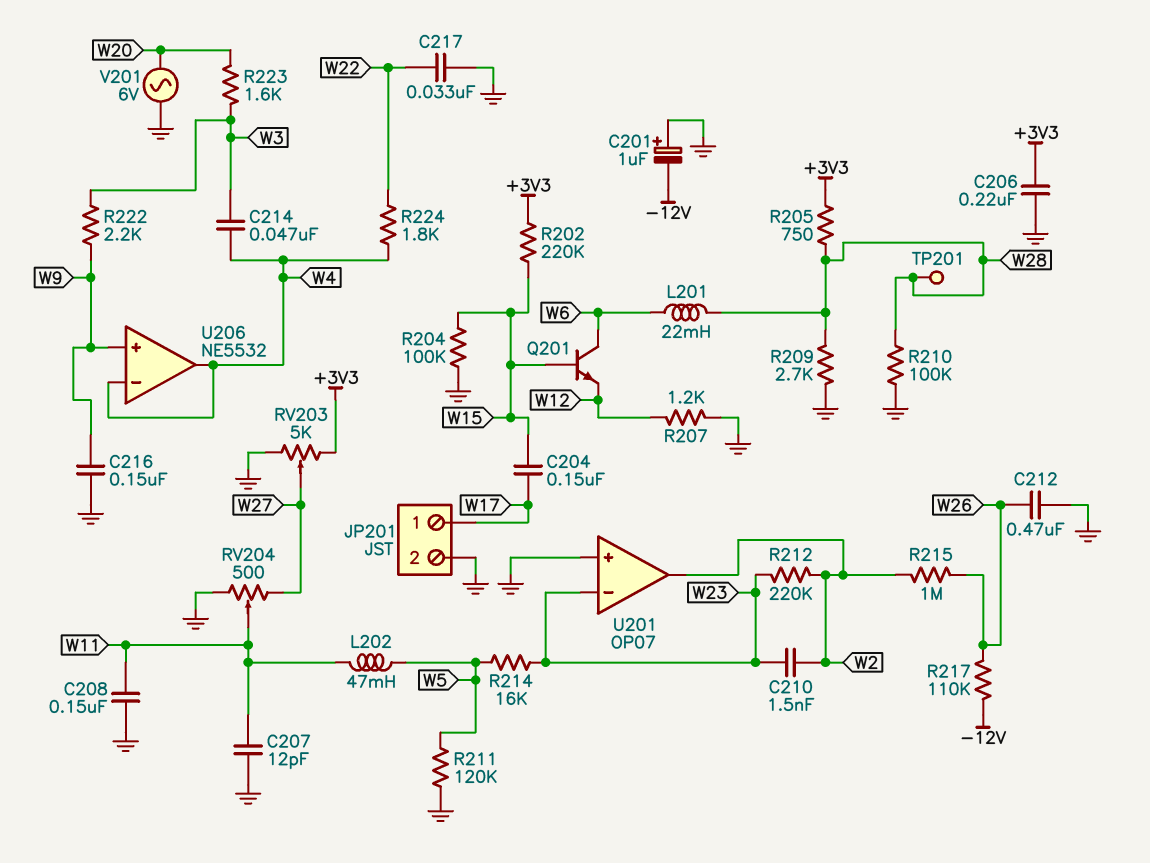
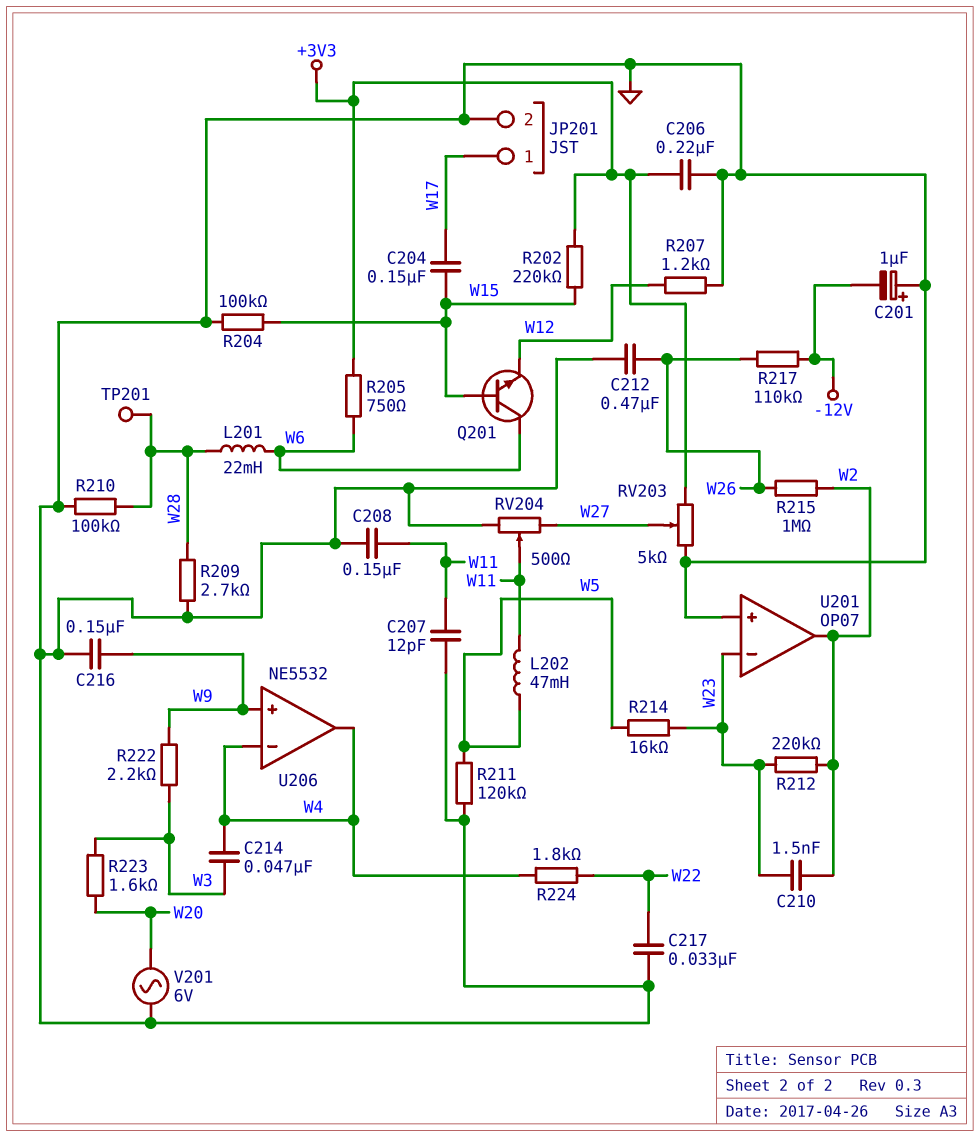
R205: 750 (+3V3, W28) -> 750 (+3V3, W6)

